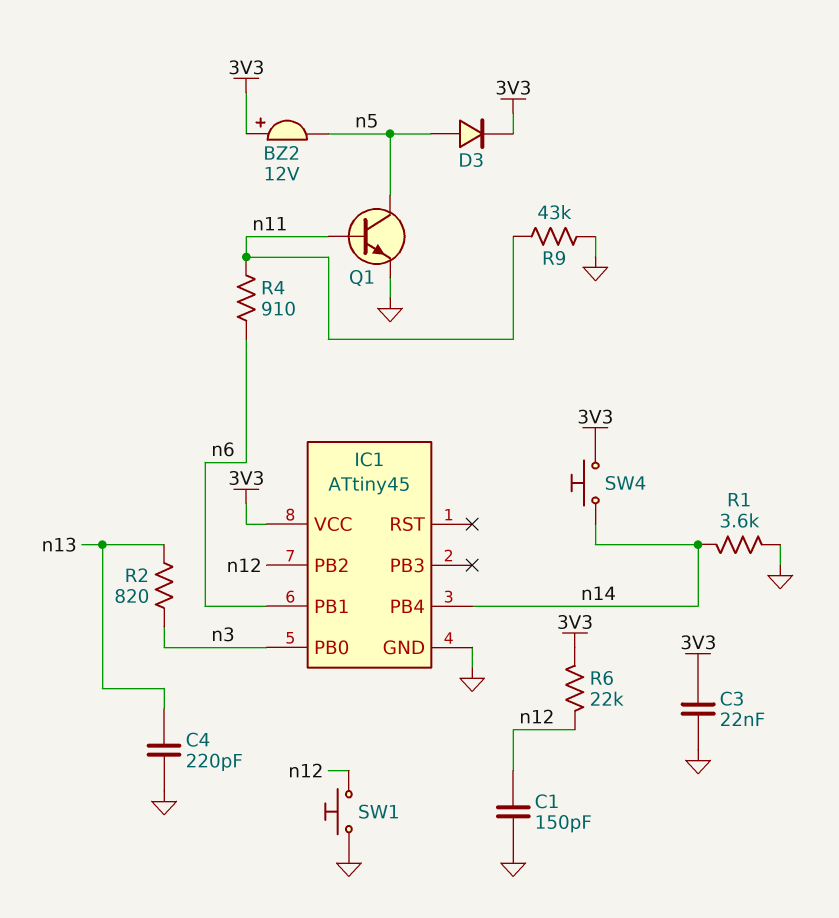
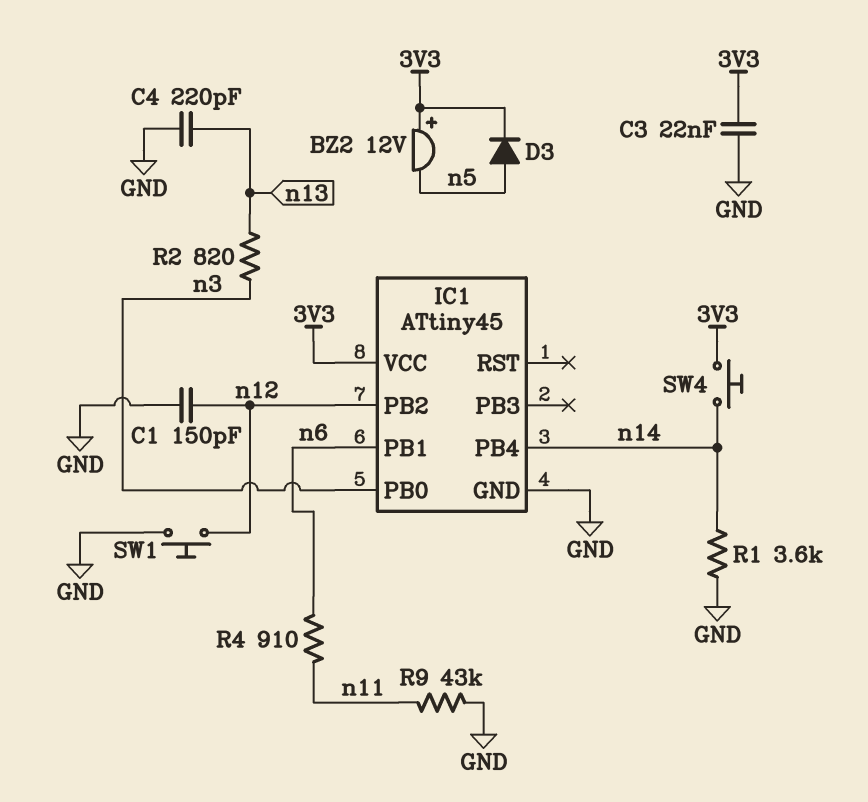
Q1: NPN (B n11, C n5, E GND) -> none
R6: 22k (3V3, n12) -> none

